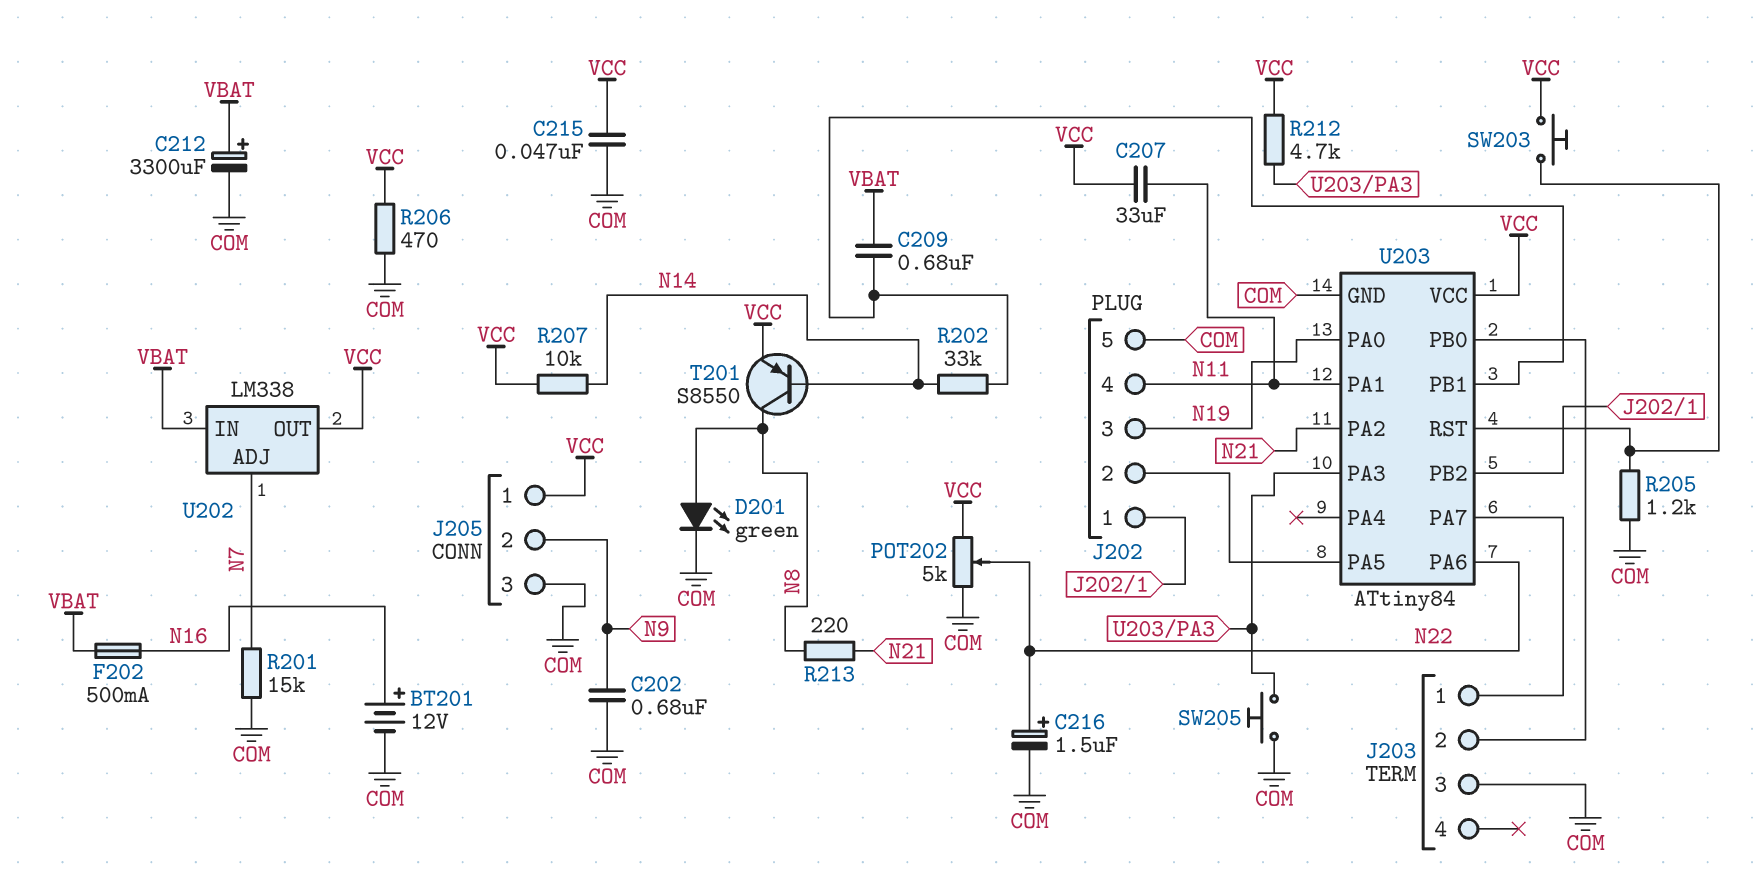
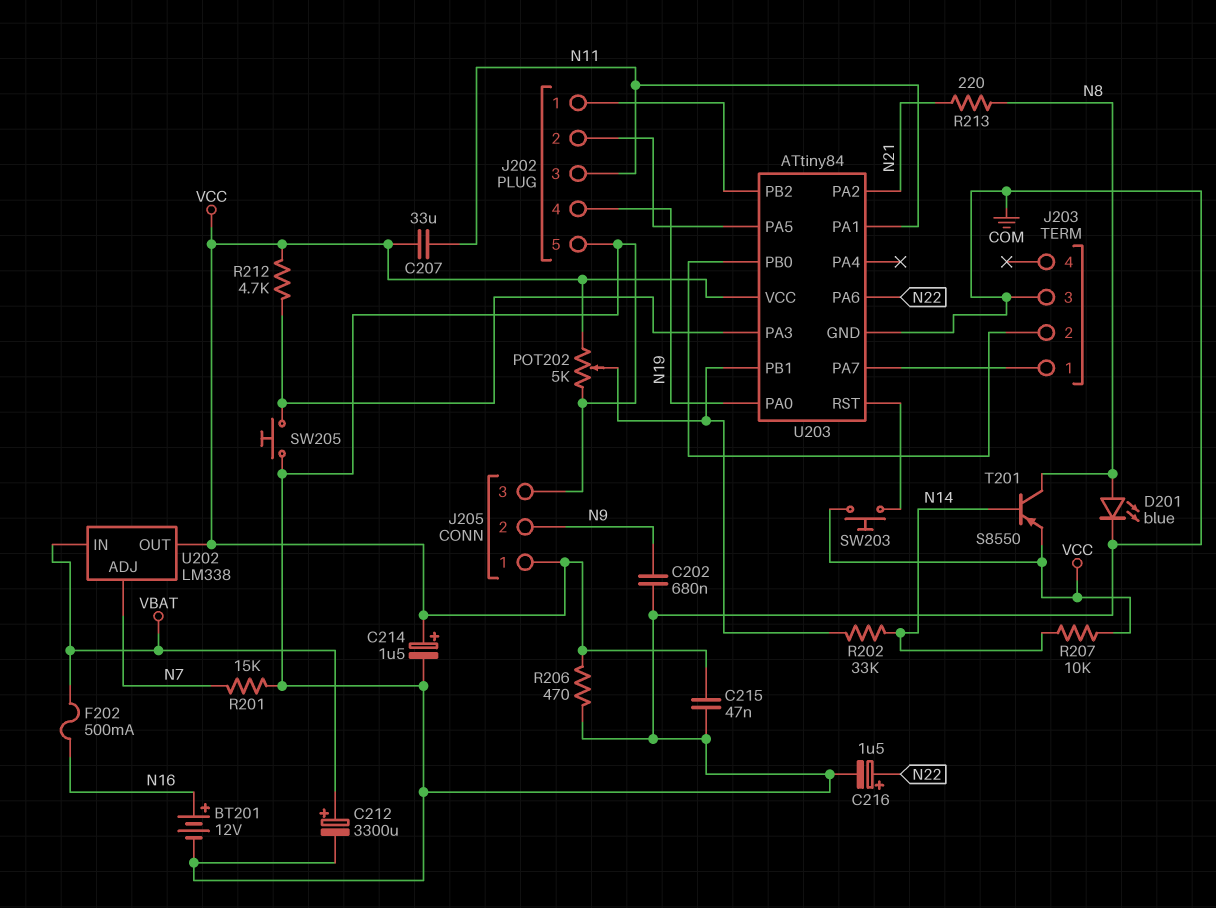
C209: 680nF (U203/PB1, VBAT) -> none
C214: none -> 1.5uF (plus VCC, minus COM)
D201: LED green (A N8, K COM) -> LED blue (A N8, K COM)
J202 pin 3: N19 -> N11
J202 pin 4: N11 -> N19
POT202: 5k (COM, VCC, wiper N22) -> 5k (COM, VCC, wiper U203/PB1)
R205: 1.2k (COM, U203/RST) -> none

